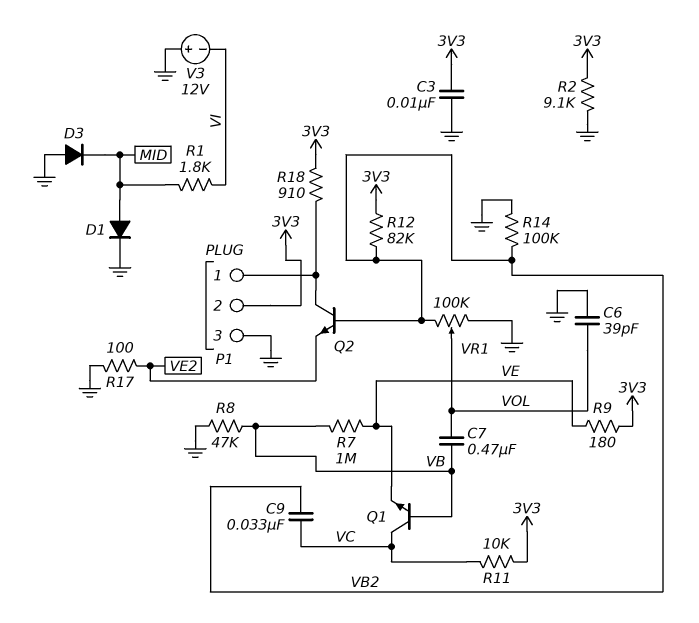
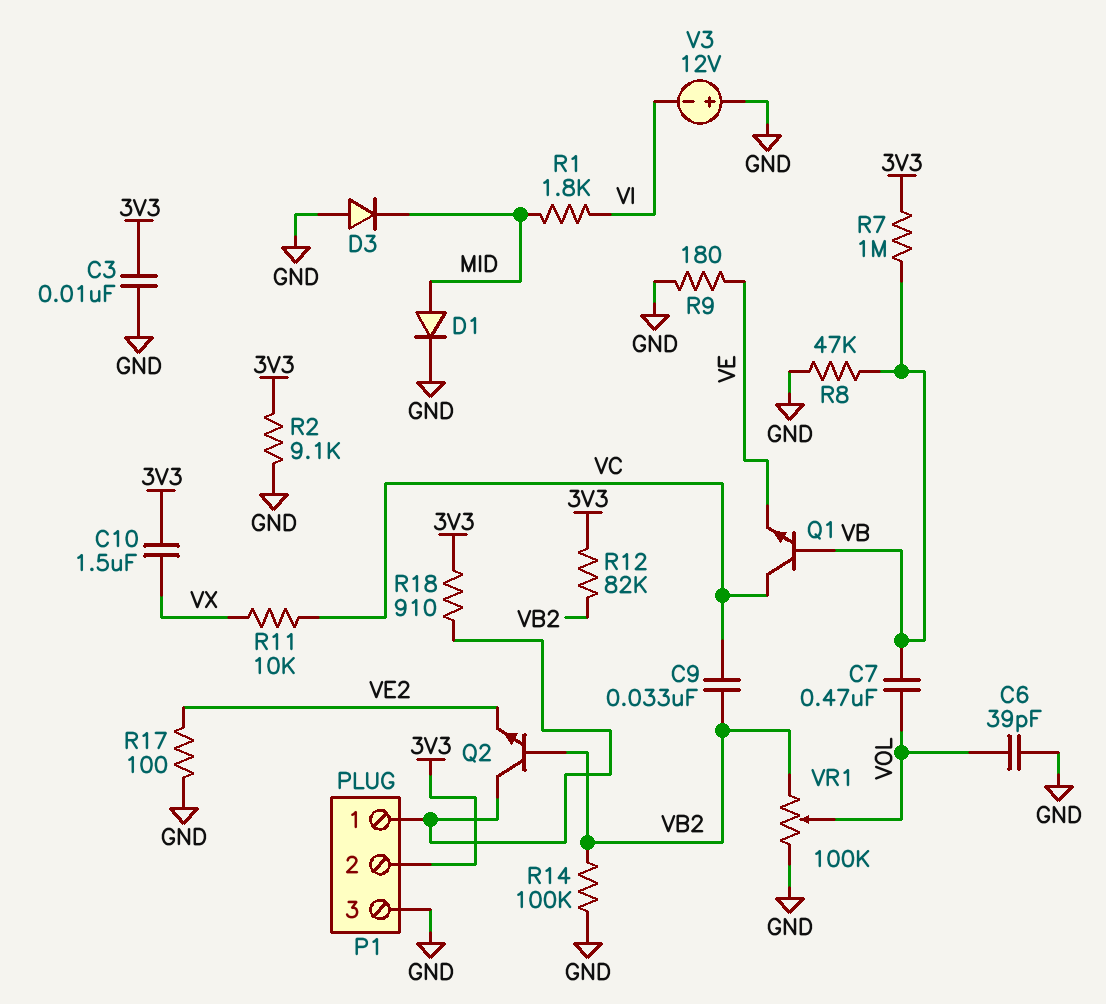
C10: none -> 1.5uF (3V3, VX)
R7: 1M (VB, VE) -> 1M (3V3, VB)
R9: 180 (3V3, VE) -> 180 (GND, VE)
R11: 10k (3V3, VC) -> 10k (VC, VX)

